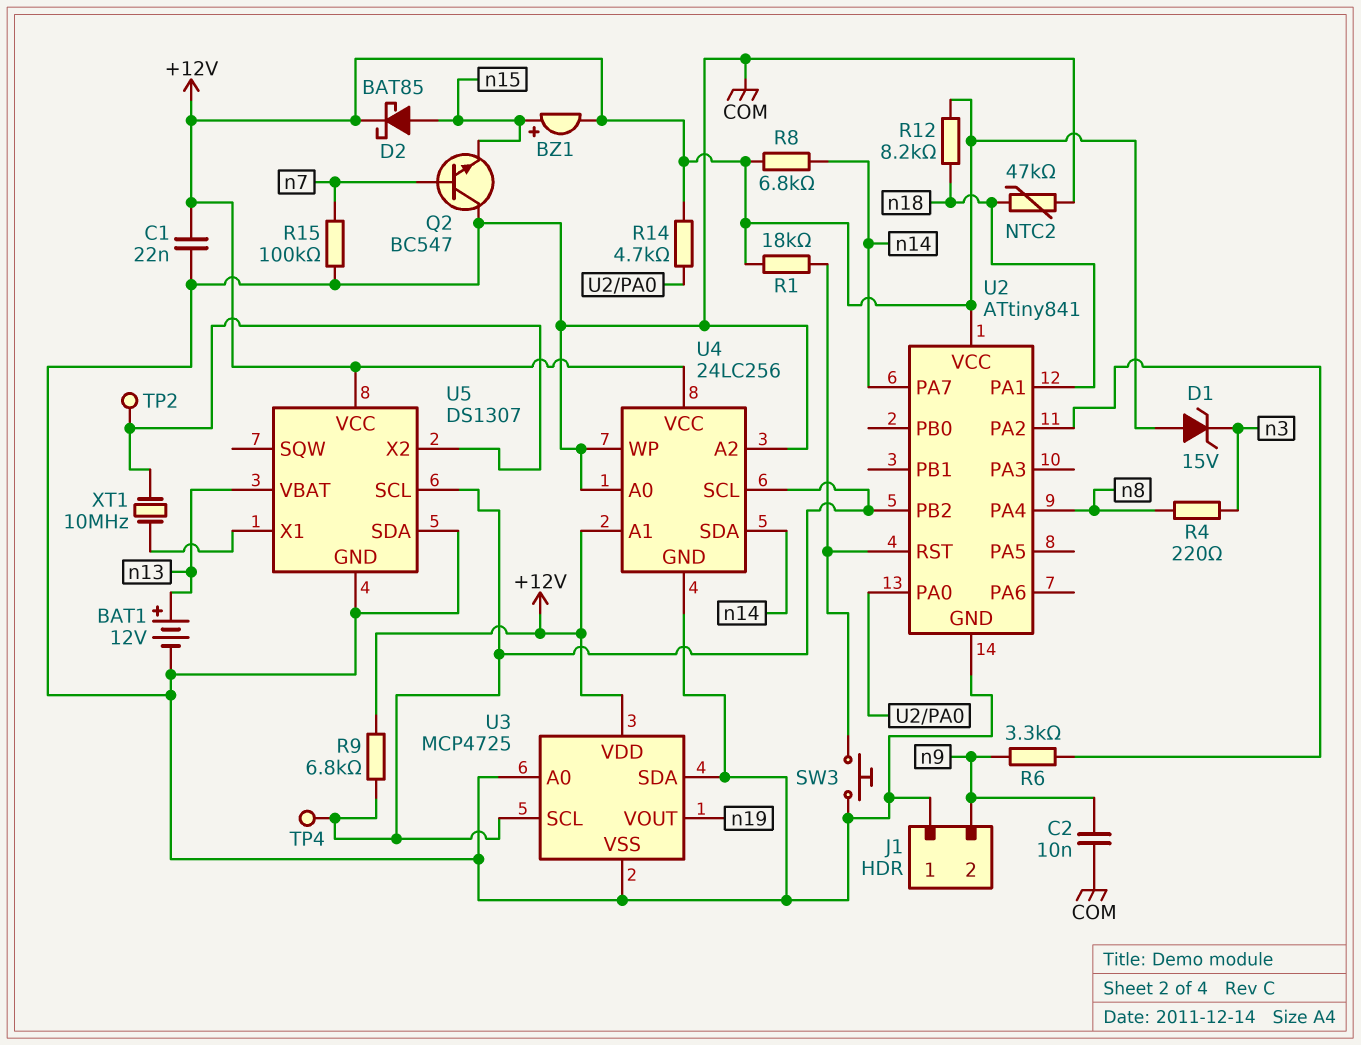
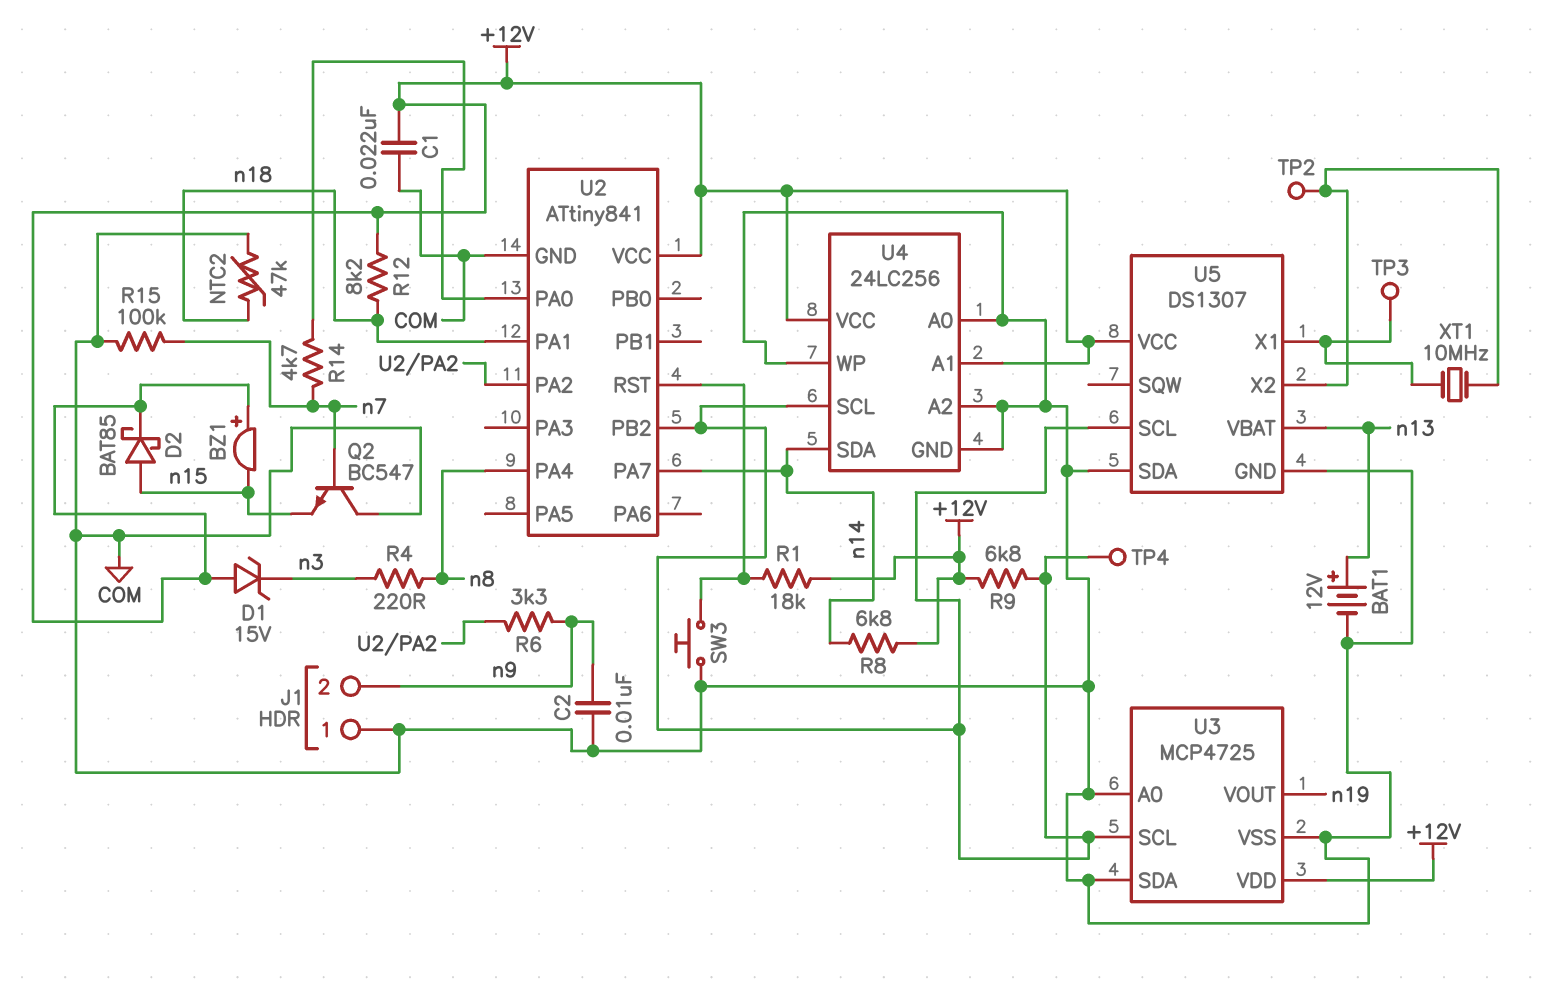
BZ1: buzzer (plus n15, minus +12V) -> buzzer (plus +12V, minus n15)
R14: 4.7k (+12V, U2/PA0) -> 4.7k (U2/PA0, n7)
TP3: none -> test point (U5/X1)

